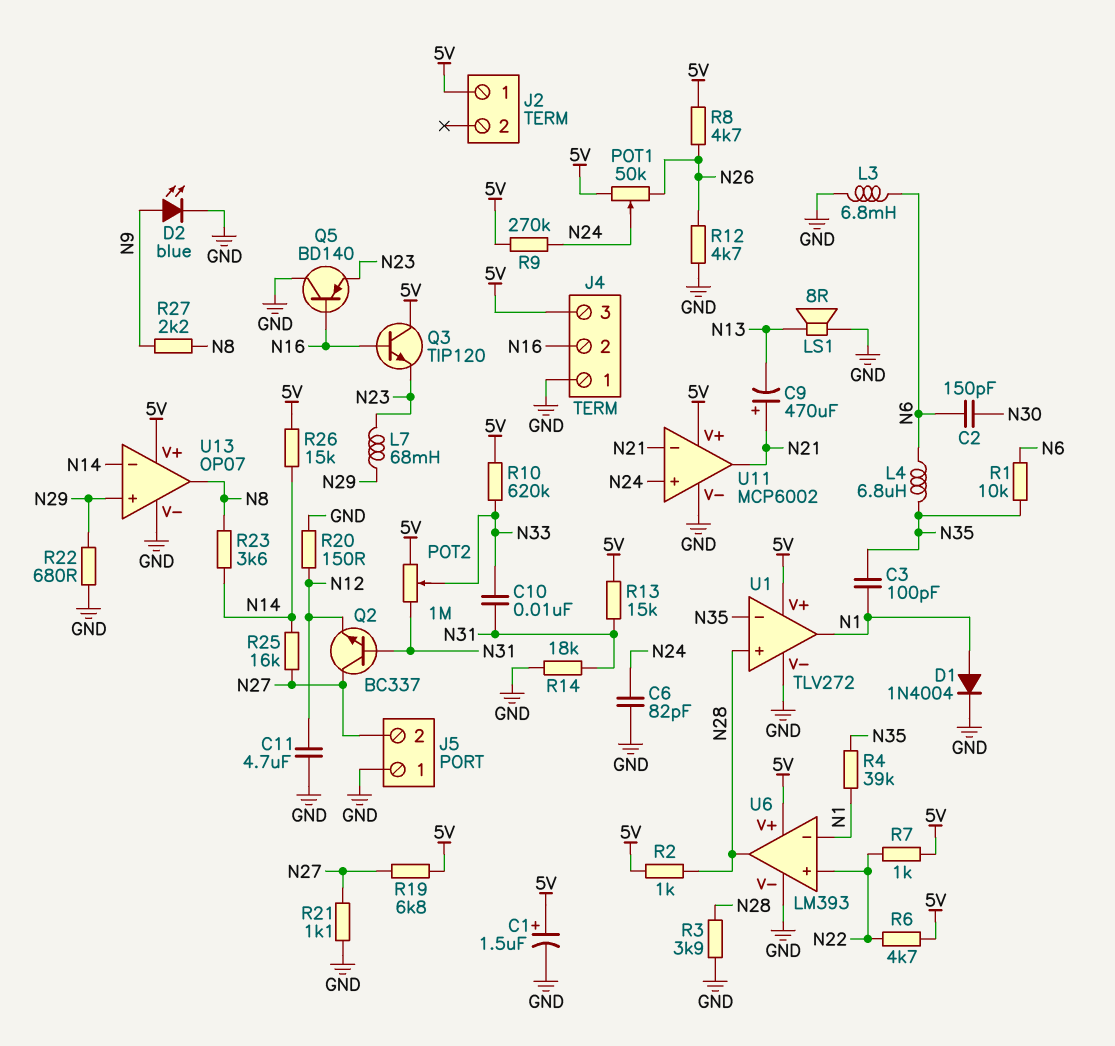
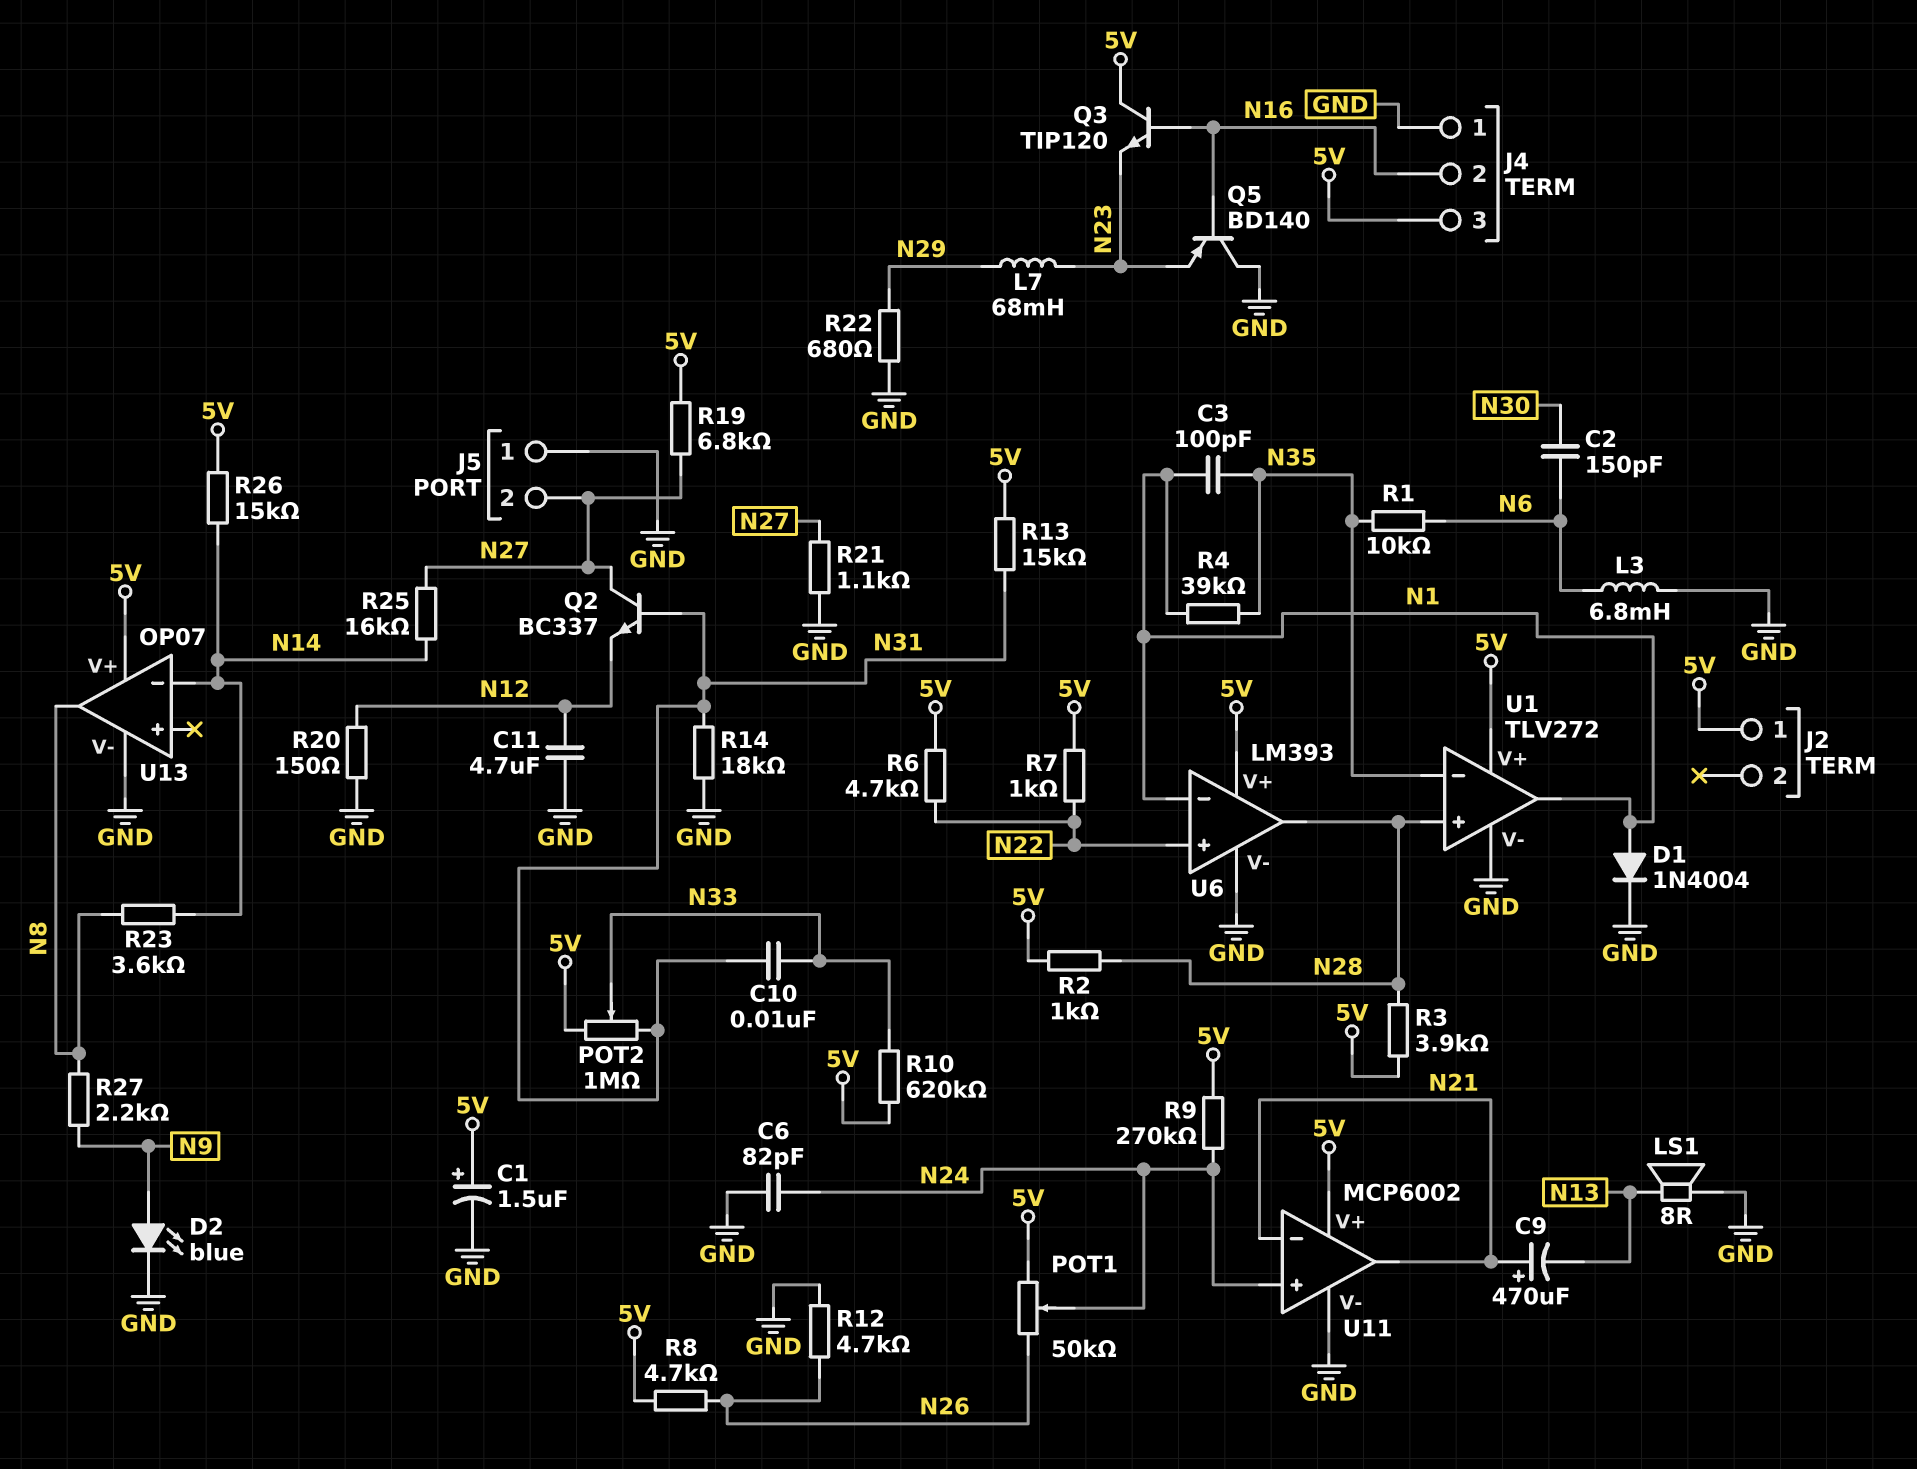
L4: 6.8uH (N6, N35) -> none
R3: 3.9k (GND, N28) -> 3.9k (5V, N28)
U13 pin in+: N29 -> none

